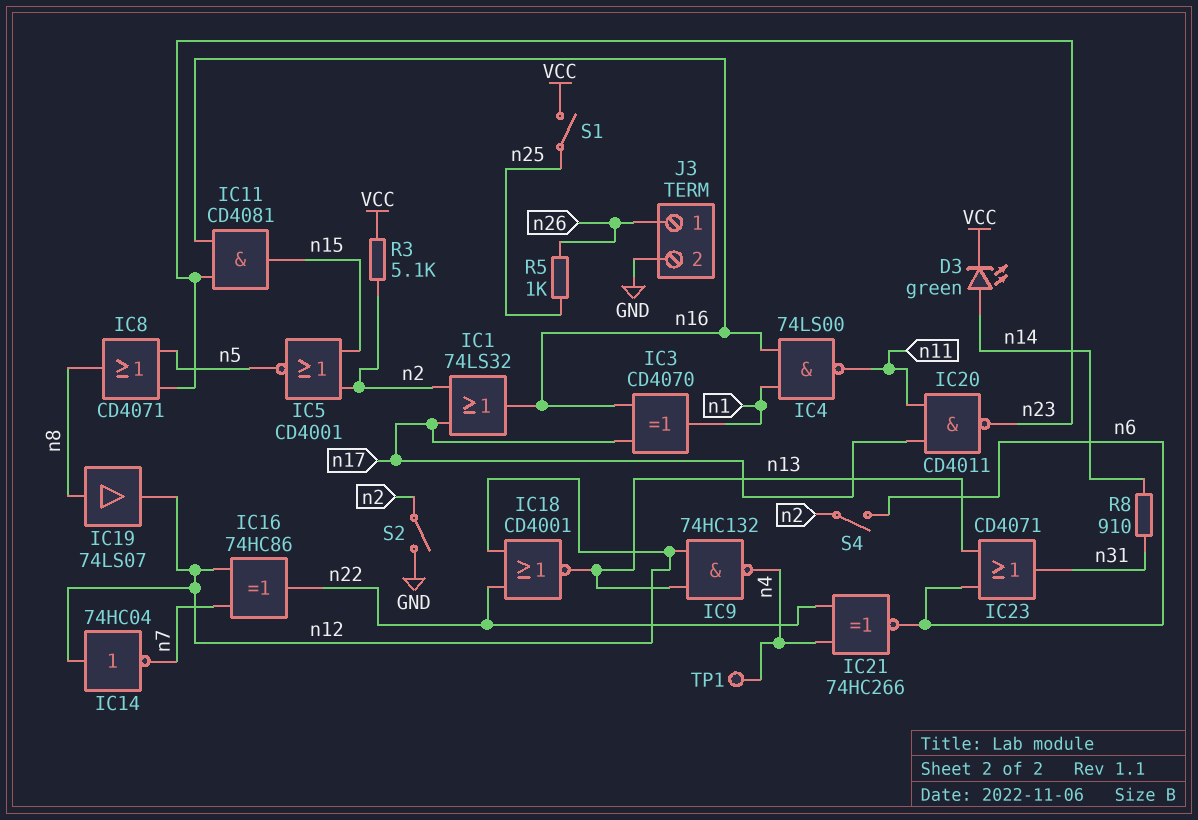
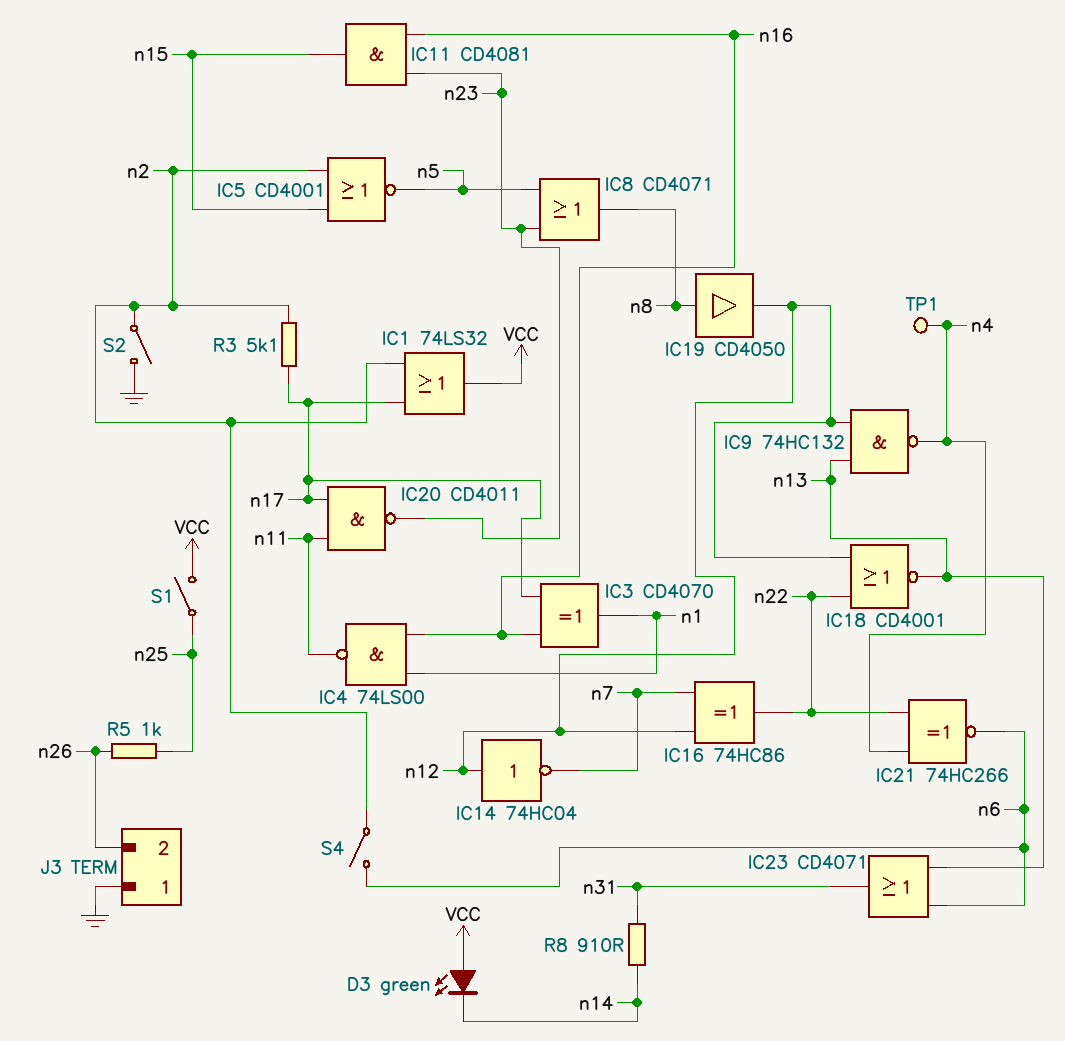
D3: LED green (A n14, K VCC) -> LED green (A VCC, K n14)
IC1: OR 74LS32 (in n2, in n17, out n16) -> OR 74LS32 (in n2, in n17, out VCC)
IC19: buffer 74LS07 (in n8, out n12) -> buffer CD4050 (in n8, out n12)
J3 pin 1: n26 -> GND
J3 pin 2: GND -> n26
R3: 5.1k (VCC, n2) -> 5.1k (n2, n17)

